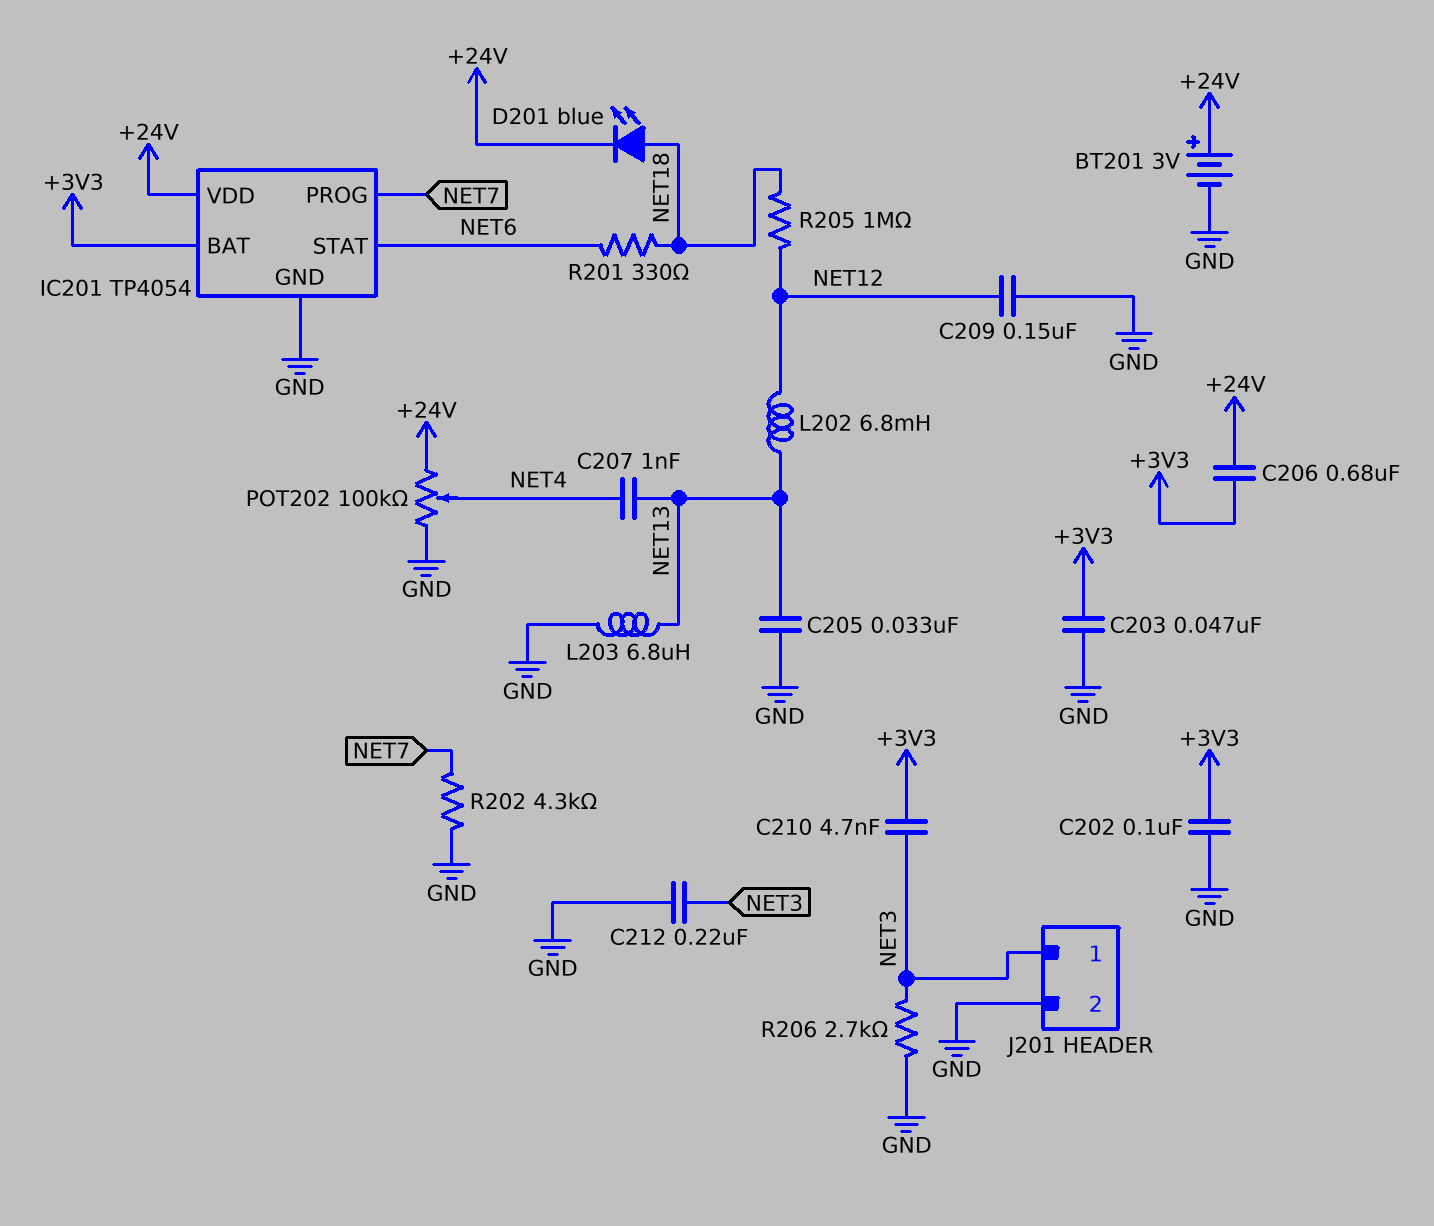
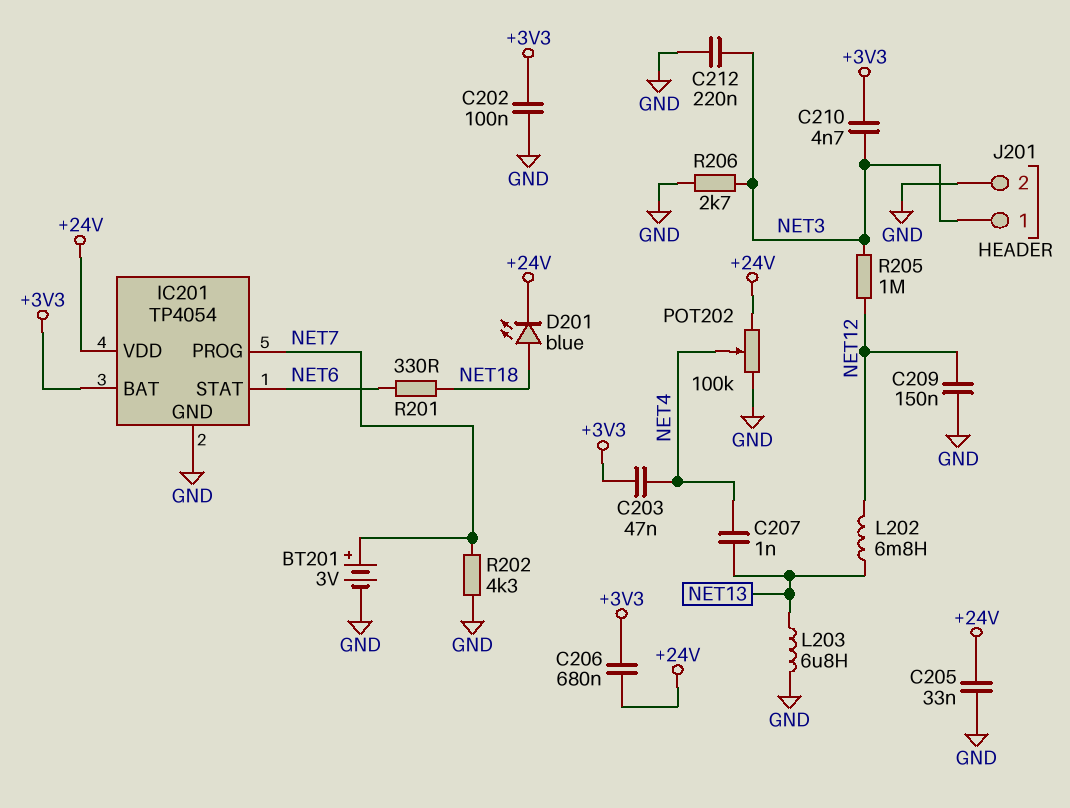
BT201: 3V (plus +24V, minus GND) -> 3V (plus NET7, minus GND)
C203: 47nF (+3V3, GND) -> 47nF (+3V3, NET4)
C205: 33nF (GND, NET13) -> 33nF (+24V, GND)
R205: 1M (NET12, NET18) -> 1M (NET3, NET12)

